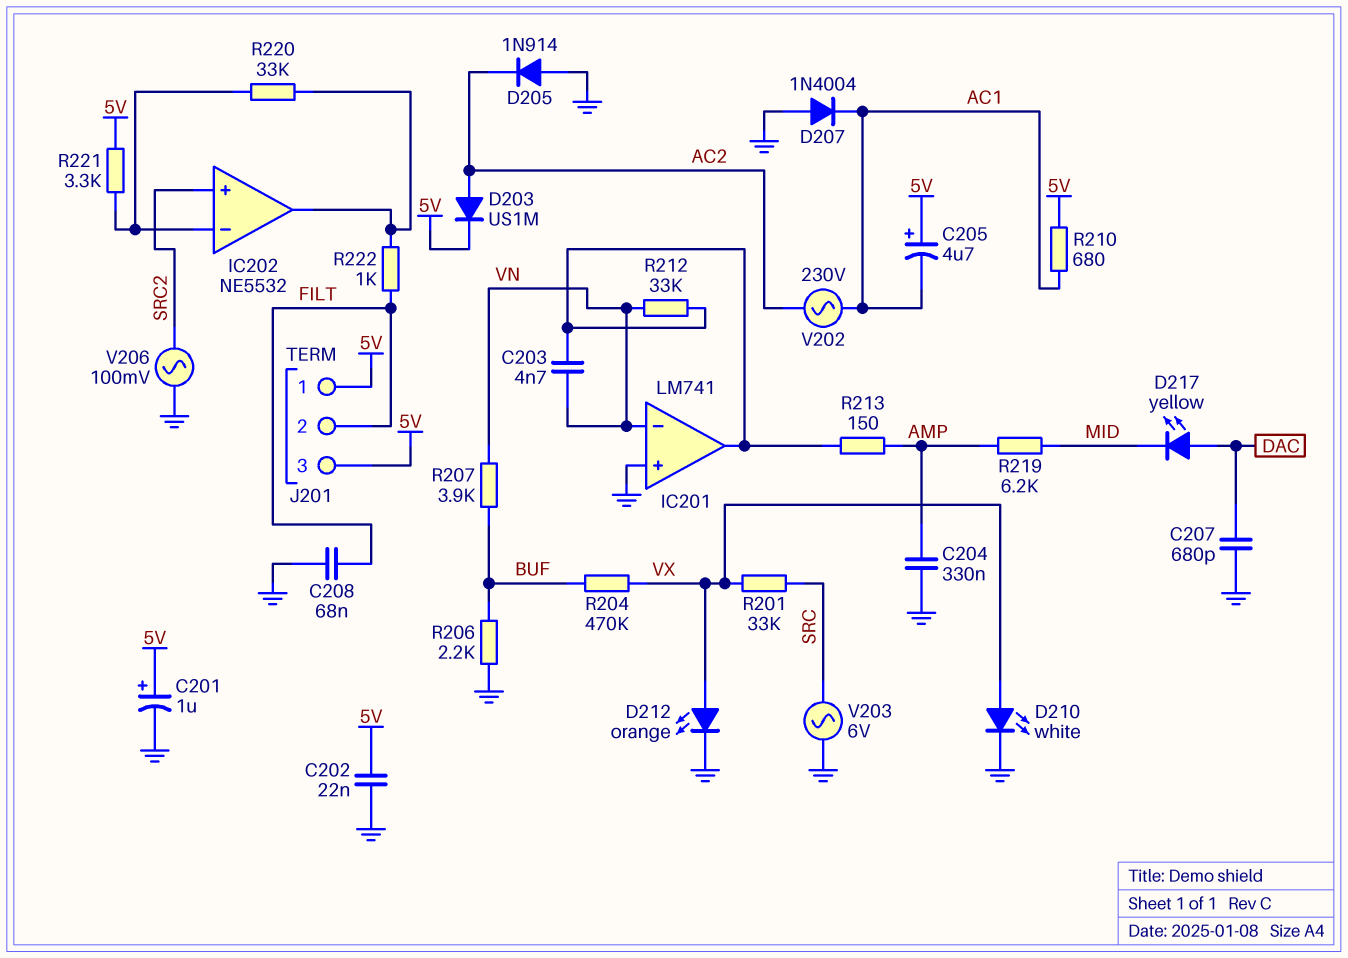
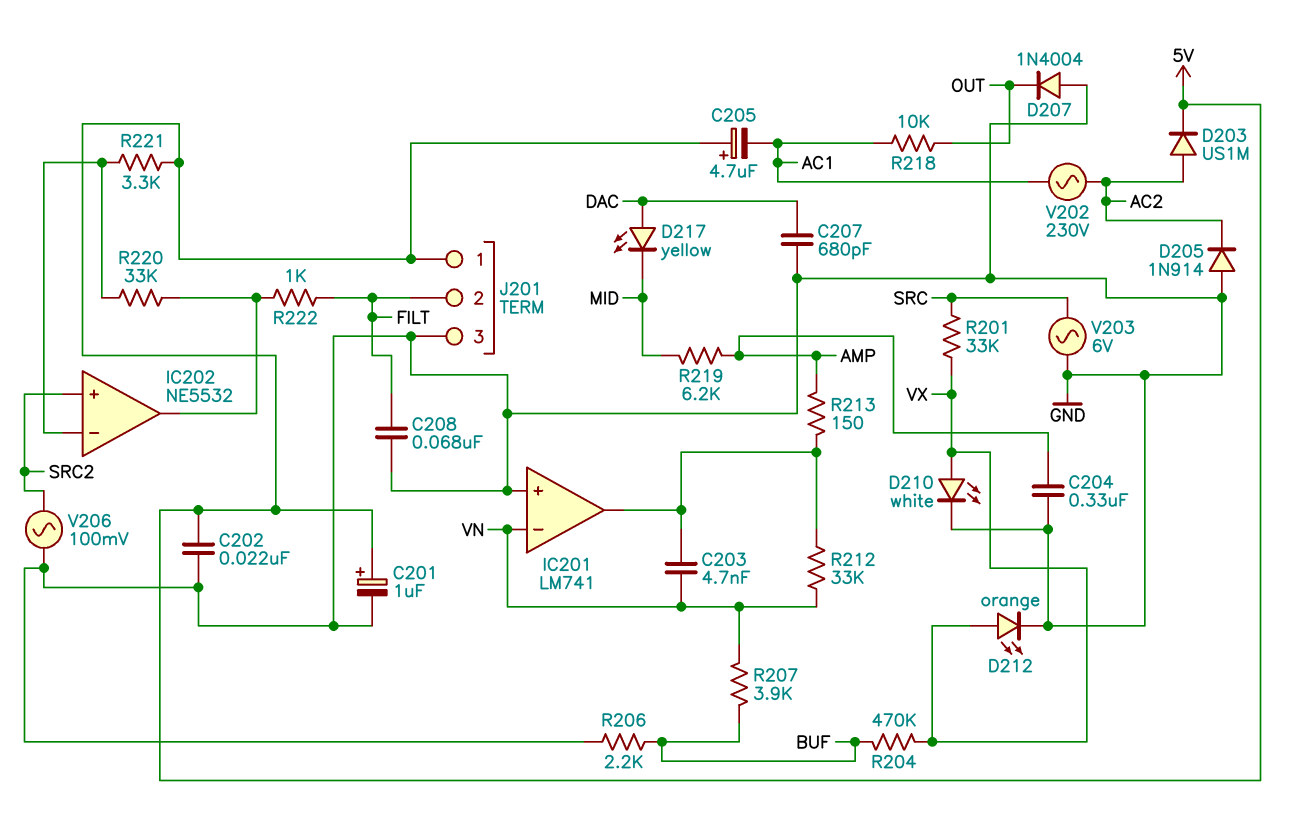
D207: diode 1N4004 (A GND, K AC1) -> diode 1N4004 (A GND, K OUT)
J201 pin 3: 5V -> GND
R210: 680 (5V, AC1) -> none
R218: none -> 10k (AC1, OUT)

